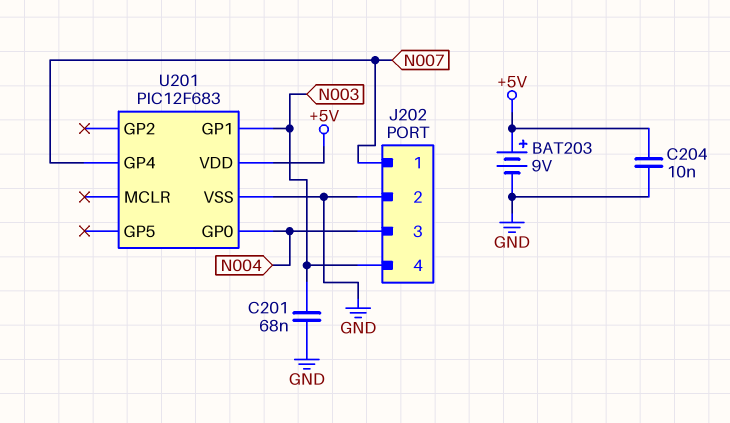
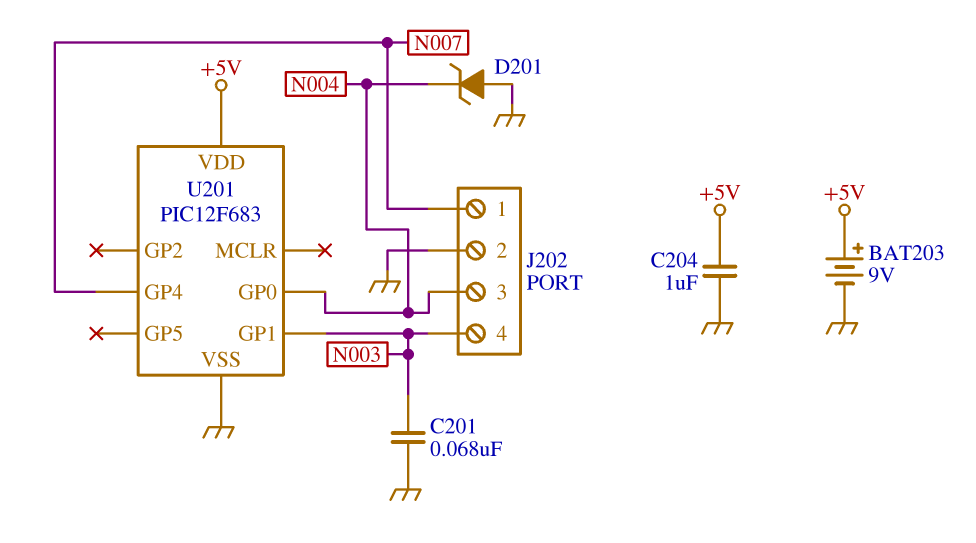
C204: 10nF (+5V, GND) -> 1uF (+5V, GND)
D201: none -> zener (A GND, K N004)

